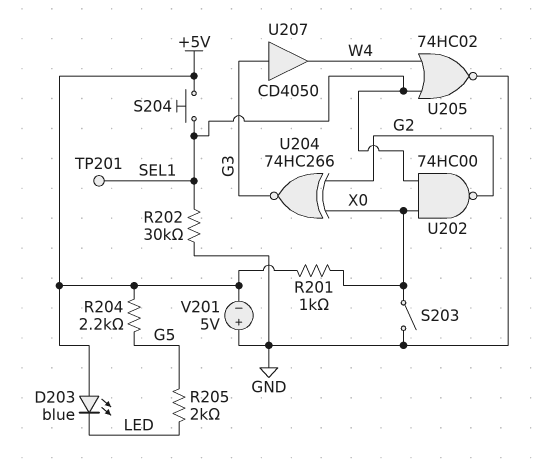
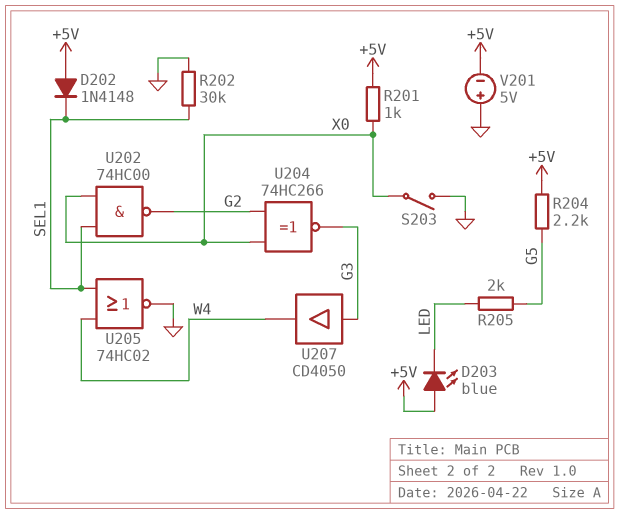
D202: none -> diode 1N4148 (A +5V, K SEL1)
S204: button (+5V, SEL1) -> none
TP201: test point (SEL1) -> none

